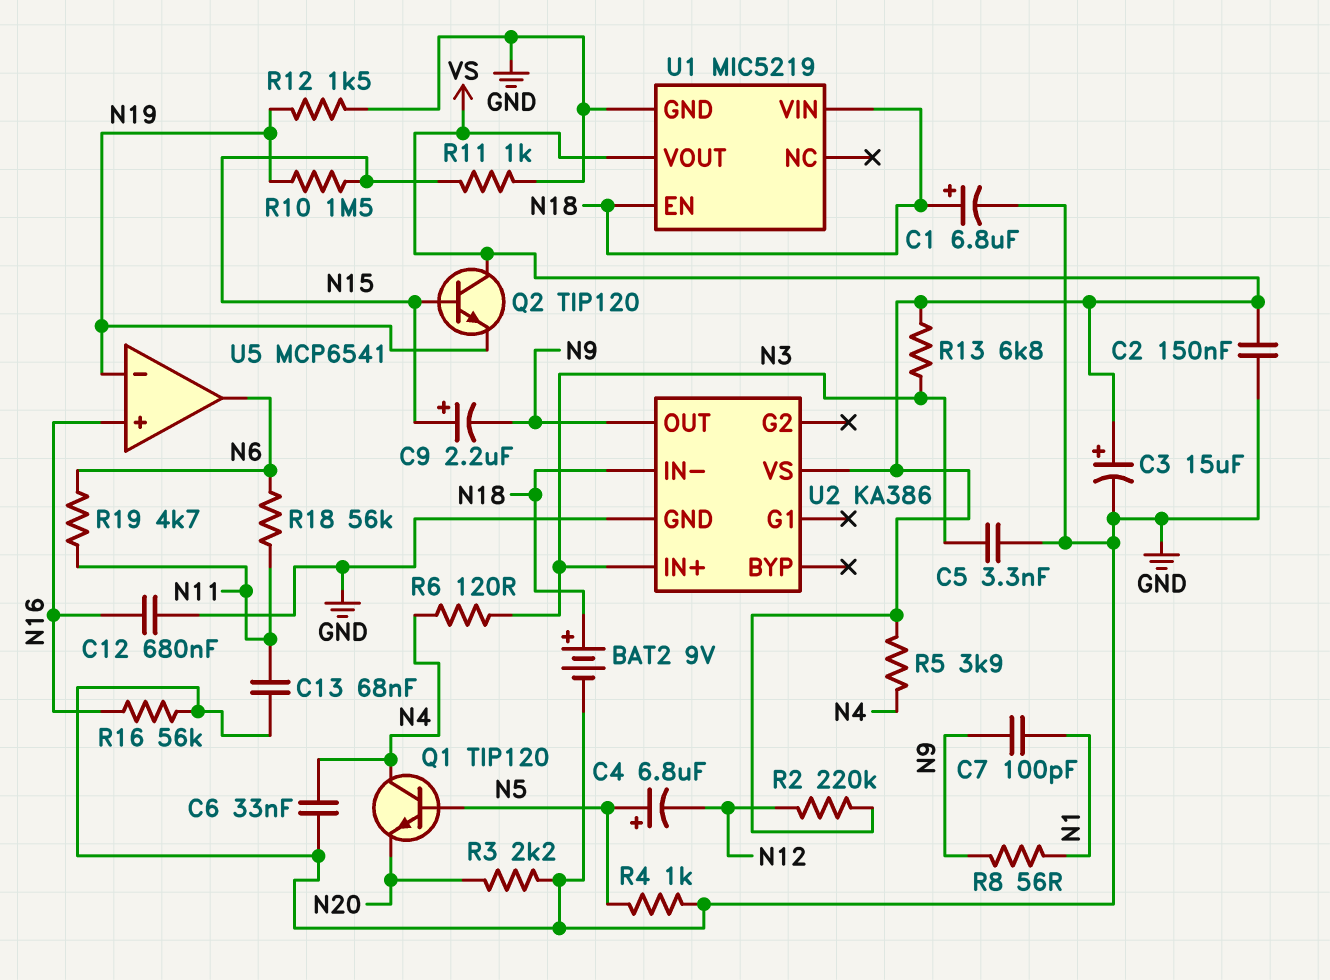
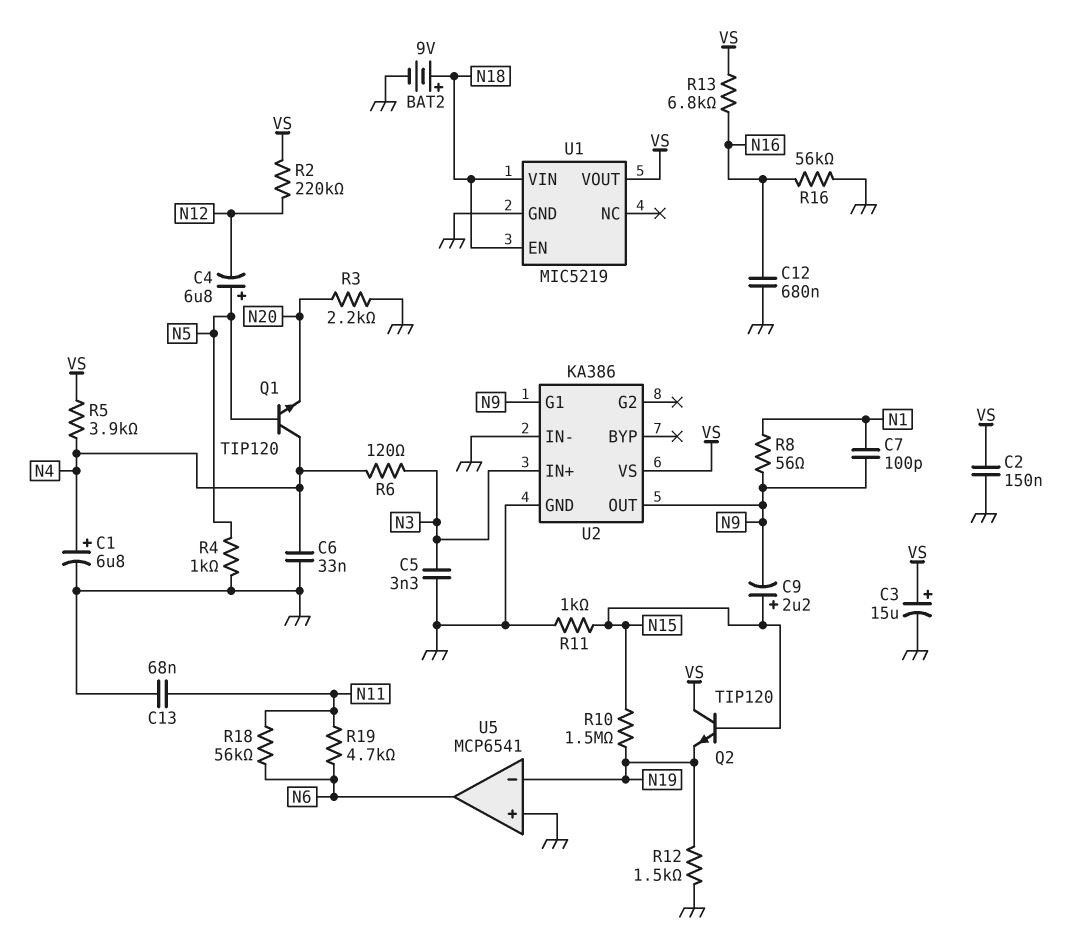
C1: 6.8uF (plus N18, minus GND) -> 6.8uF (plus N4, minus GND)
R13: 6.8k (N3, VS) -> 6.8k (N16, VS)
U2 pin G1: none -> N9
U2 pin IN-: N18 -> GND
U5 pin in+: N16 -> GND

